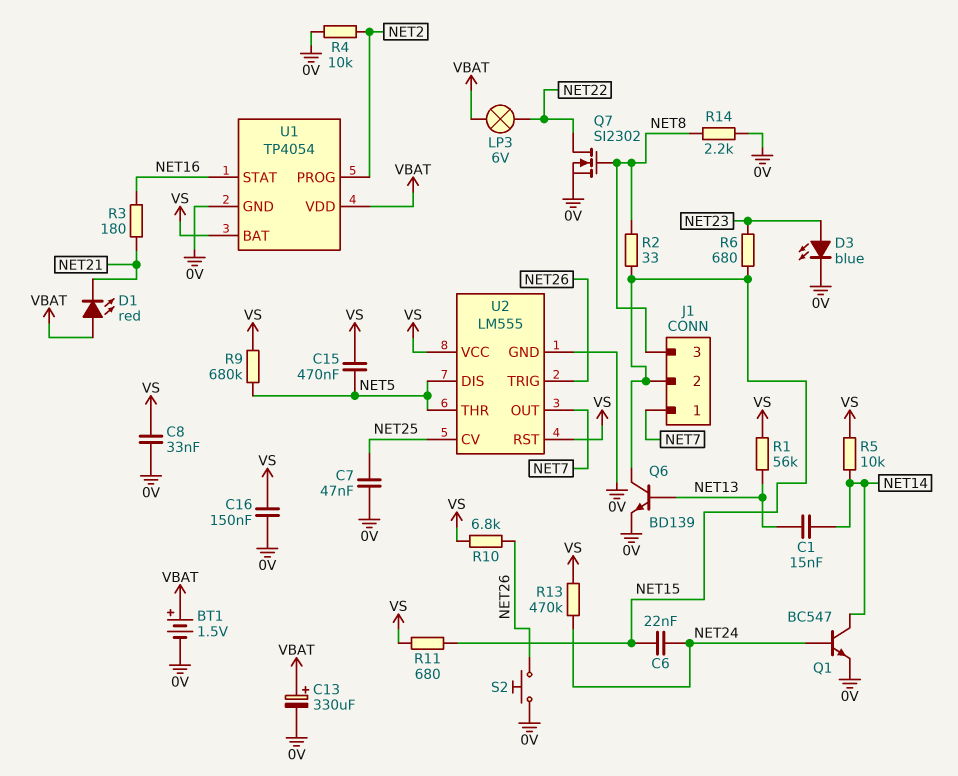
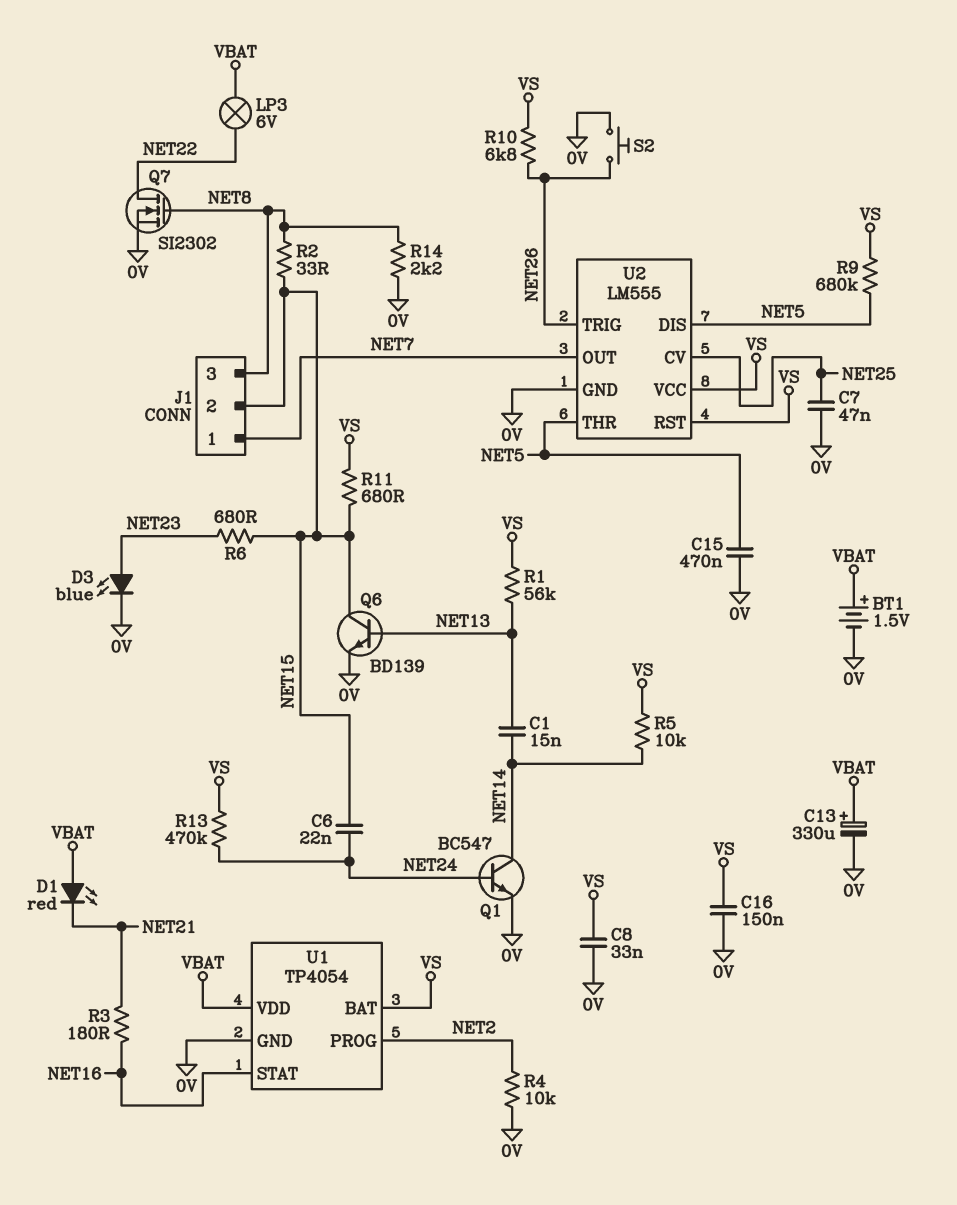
C15: 470nF (NET5, VS) -> 470nF (0V, NET5)

